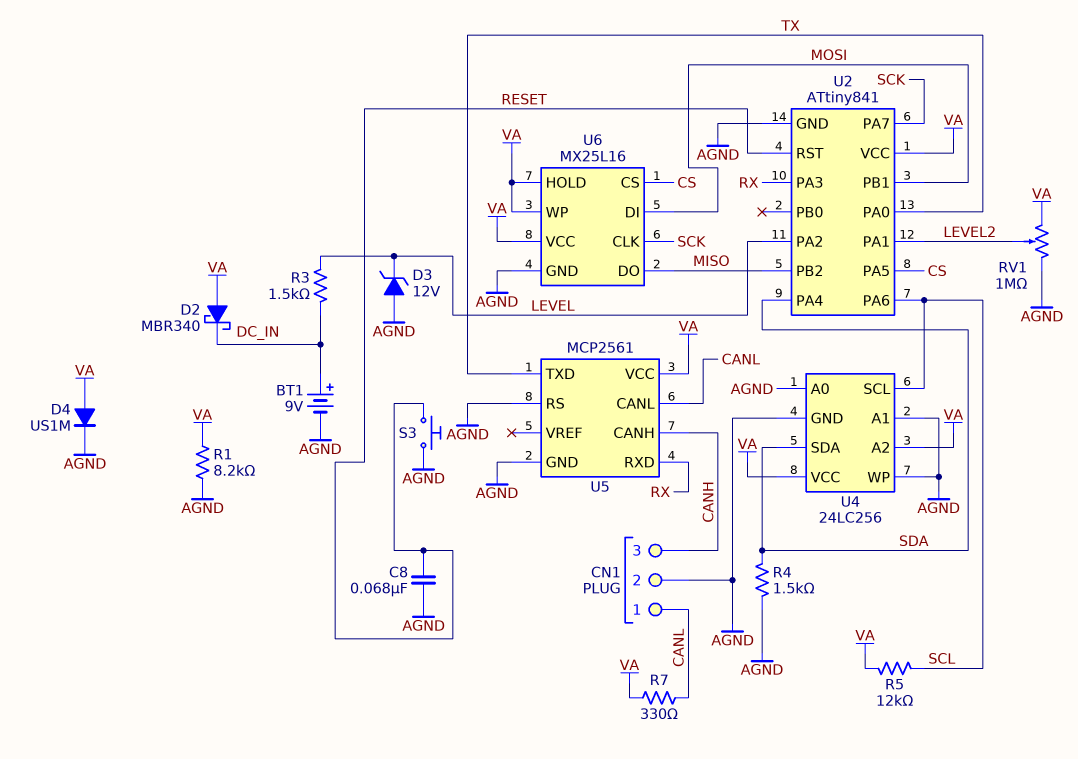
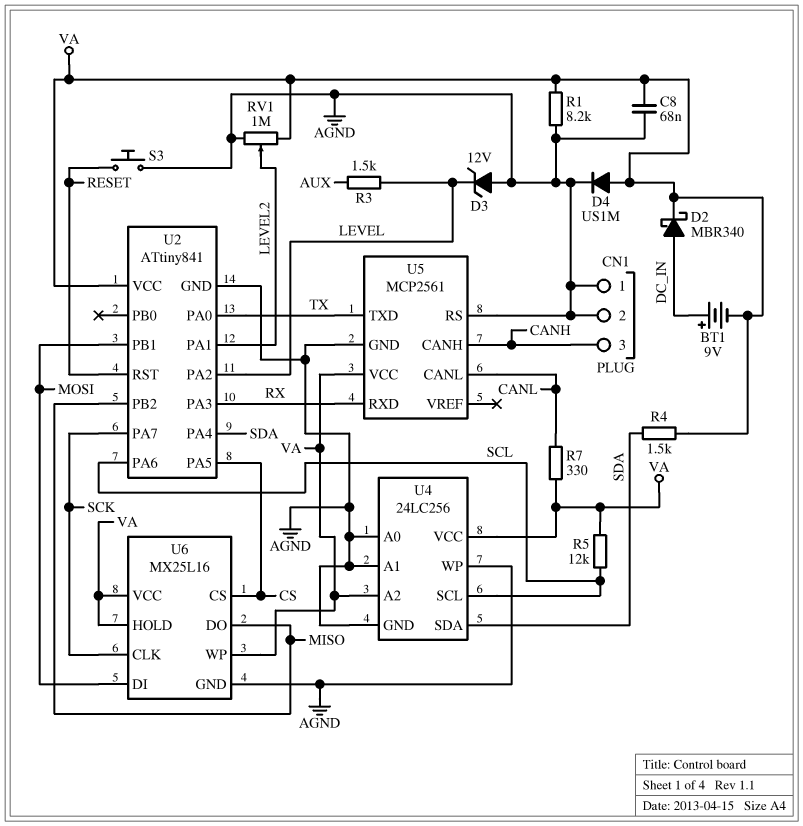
BT1: 9V (plus DC_IN, minus AGND) -> 9V (plus DC_IN, minus VA)
C8: 68nF (AGND, RESET) -> 68nF (AGND, VA)
CN1 pin 1: CANL -> AGND
D2: schottky MBR340 (A VA, K DC_IN) -> schottky MBR340 (A DC_IN, K VA)
R3: 1.5k (DC_IN, LEVEL) -> 1.5k (AUX, LEVEL)
R4: 1.5k (AGND, SDA) -> 1.5k (SDA, VA)

